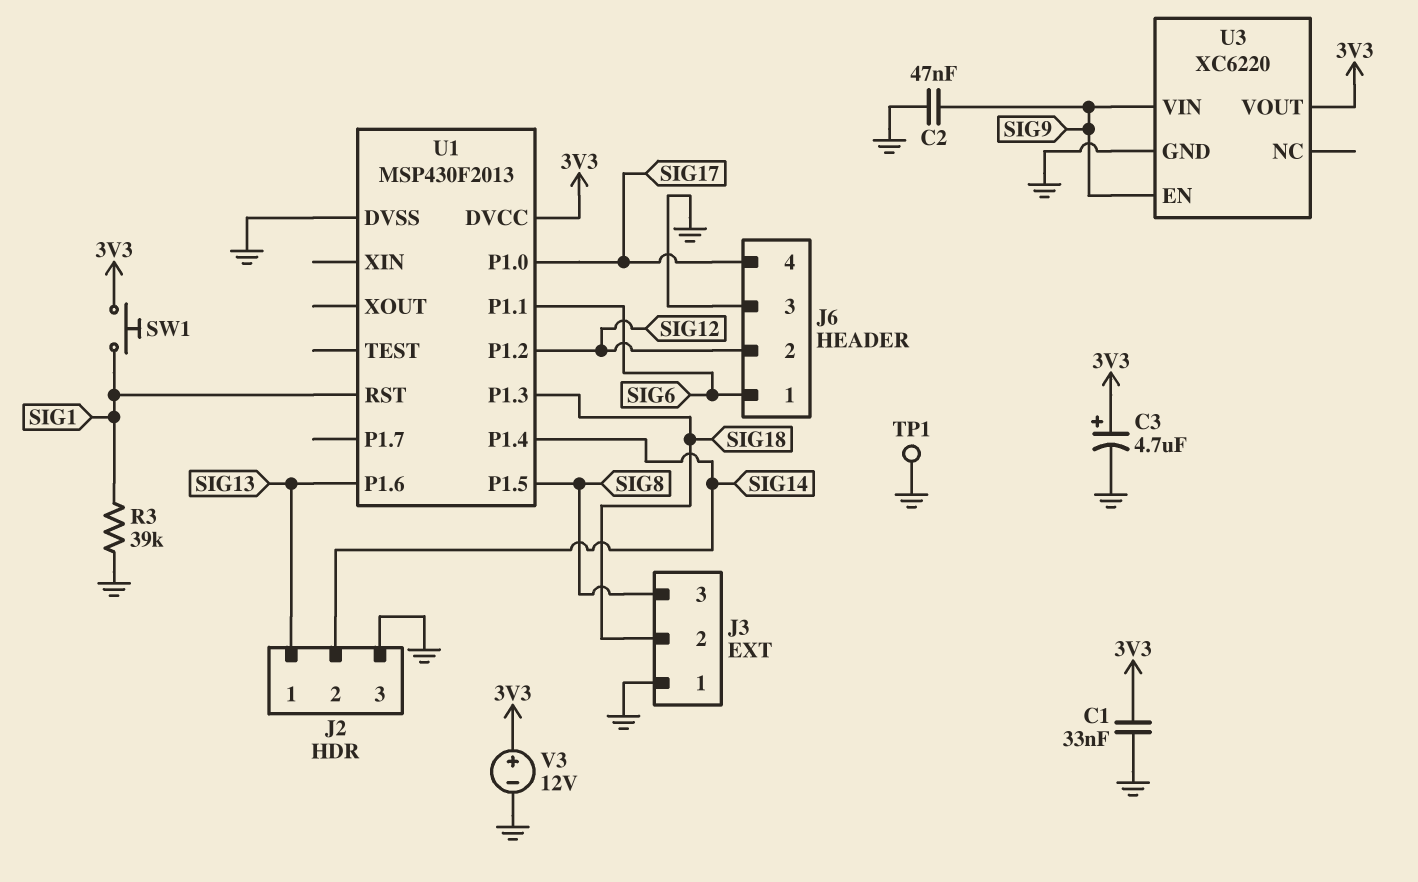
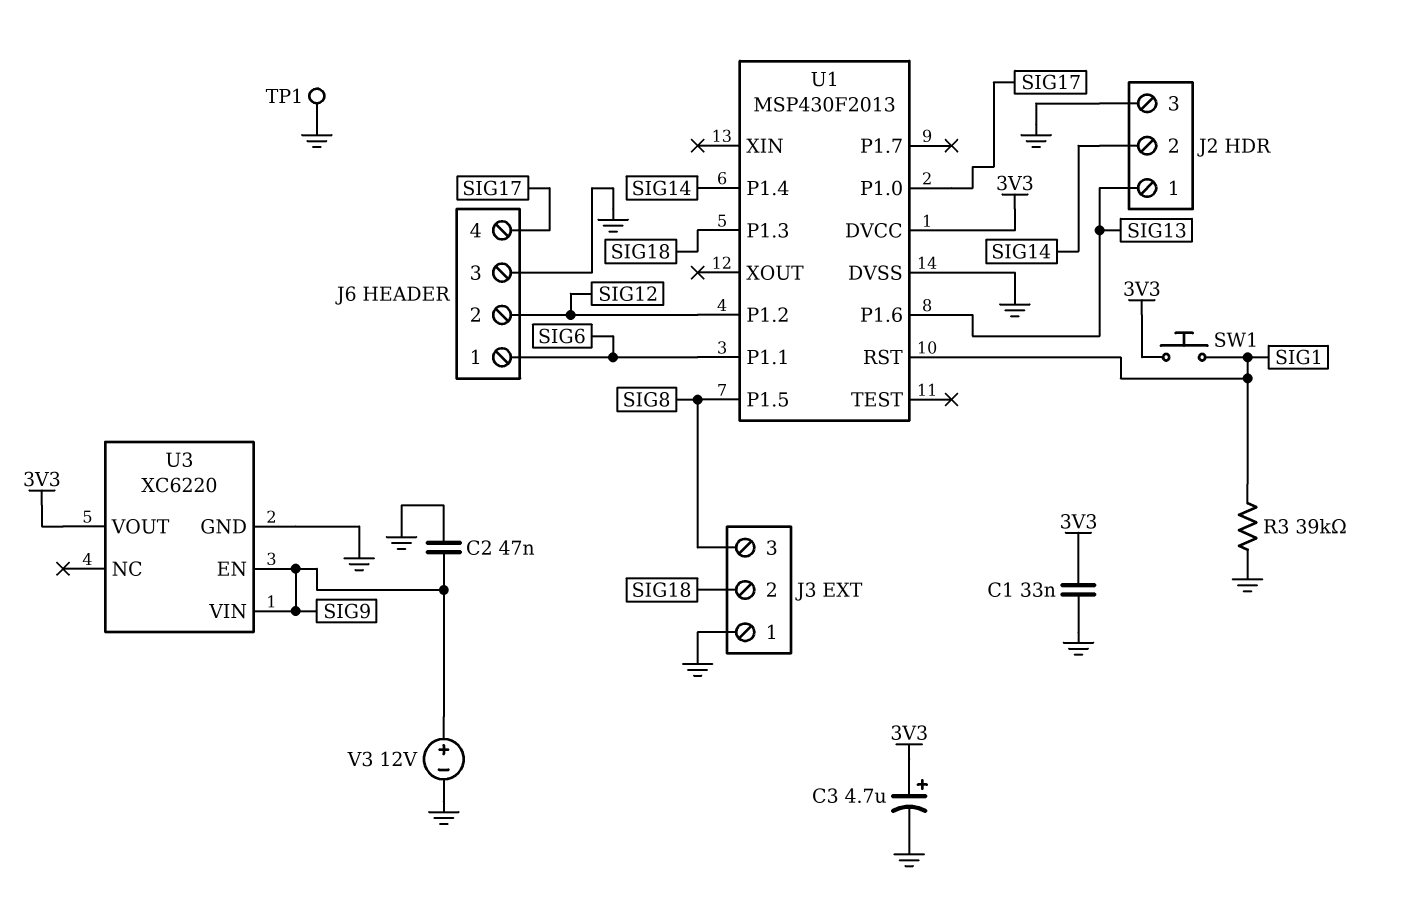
V3: 12V (plus 3V3, minus GND) -> 12V (plus SIG9, minus GND)

